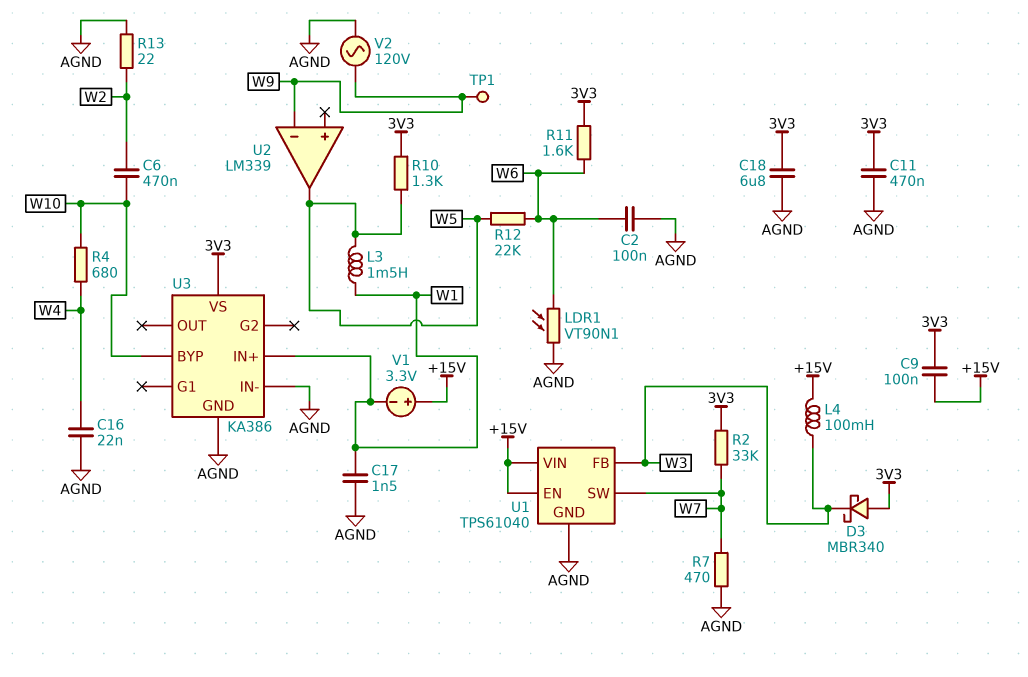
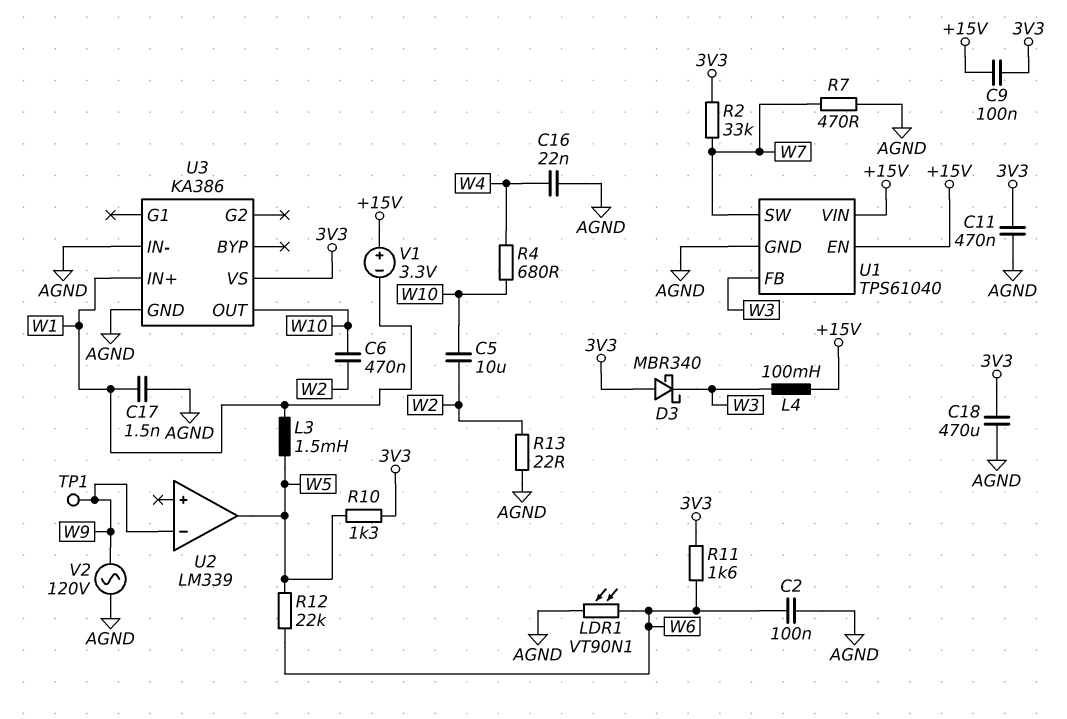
C5: none -> 10uF (W2, W10)
C18: 6.8uF (3V3, AGND) -> 470uF (3V3, AGND)
U3 pin BYP: W10 -> none
U3 pin OUT: none -> W10

